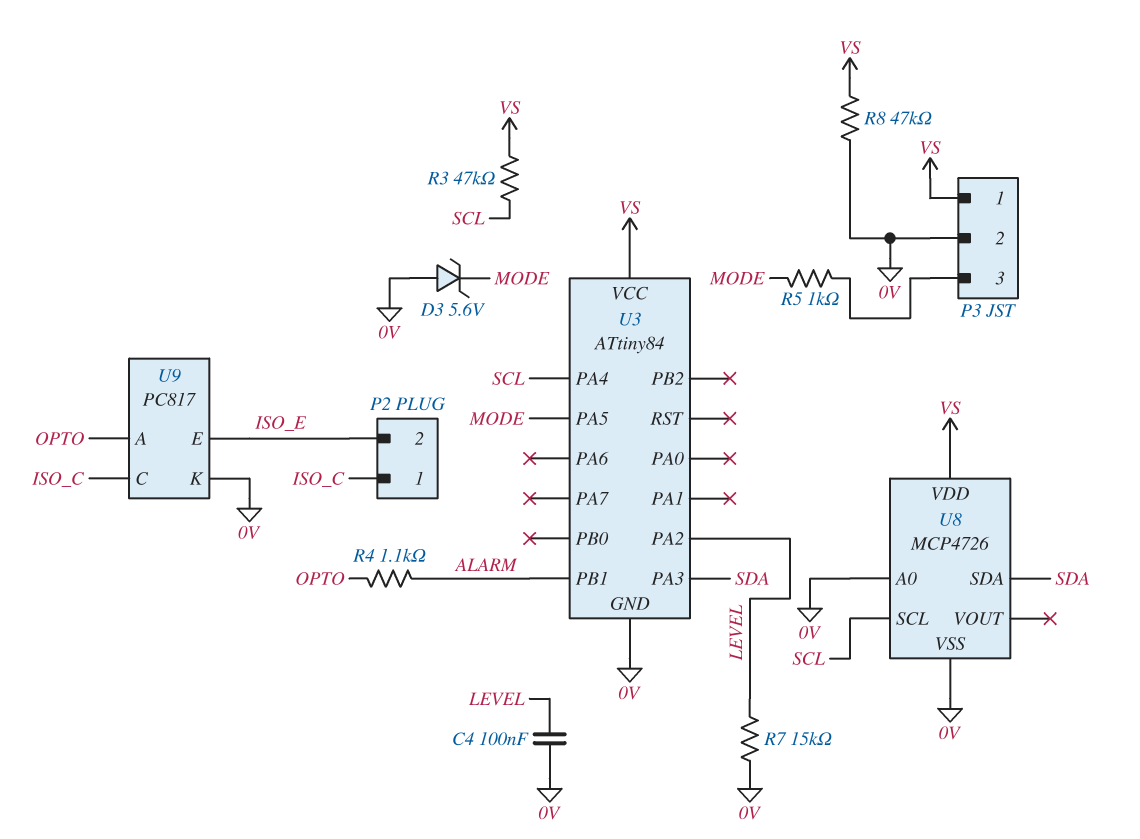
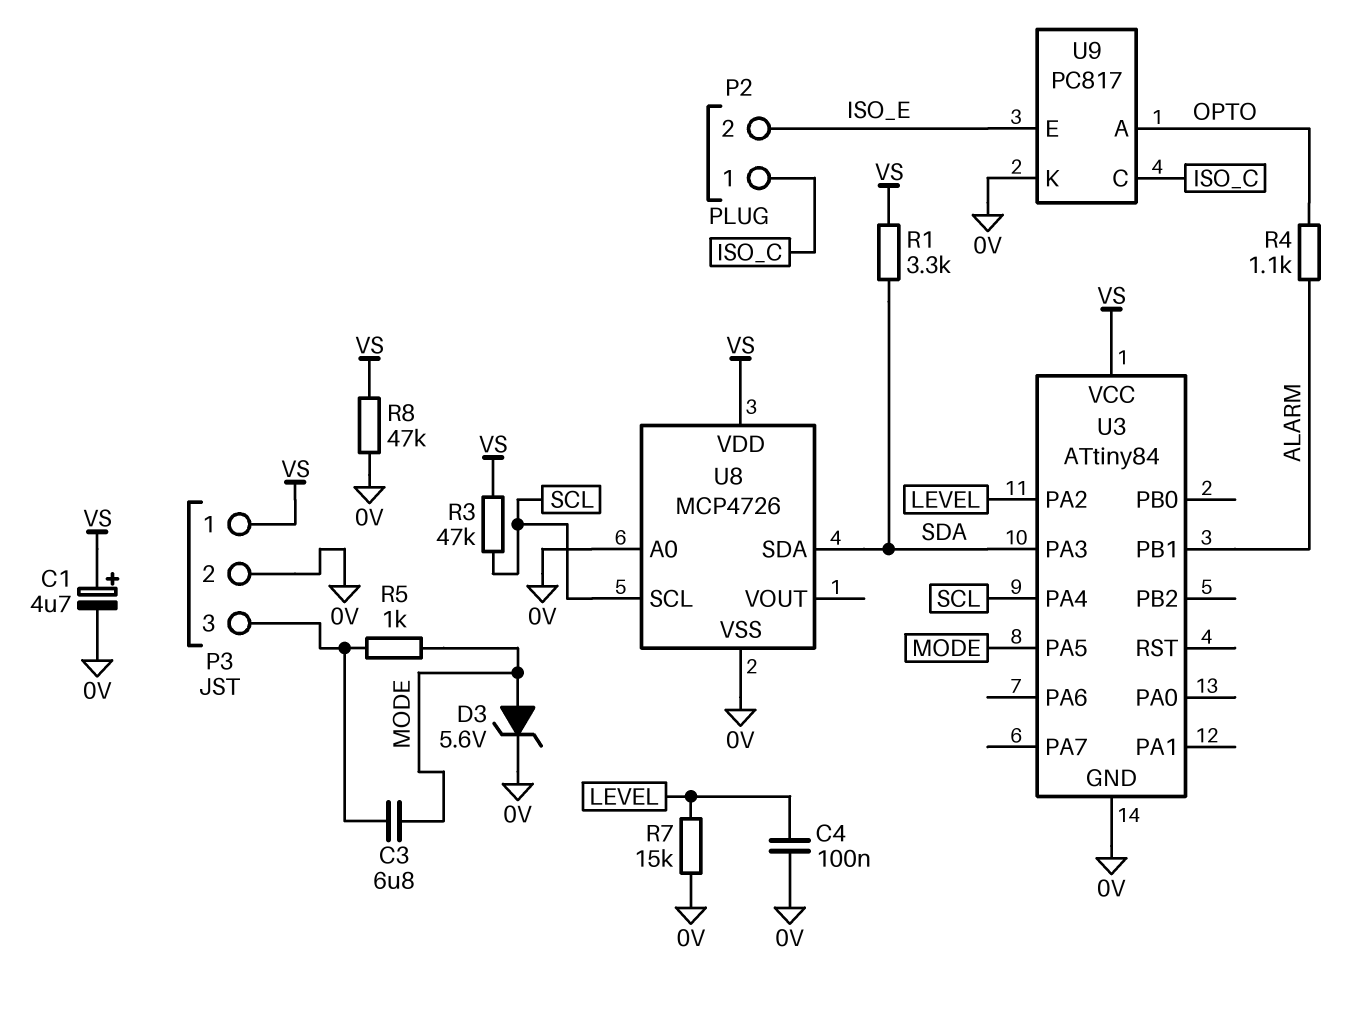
C1: none -> 4.7uF (plus VS, minus 0V)
C3: none -> 6.8uF (MODE, P3/3)
D3: zener 5.6V (A 0V, K MODE) -> zener 5.6V (A MODE, K 0V)
R1: none -> 3.3k (SDA, VS)

